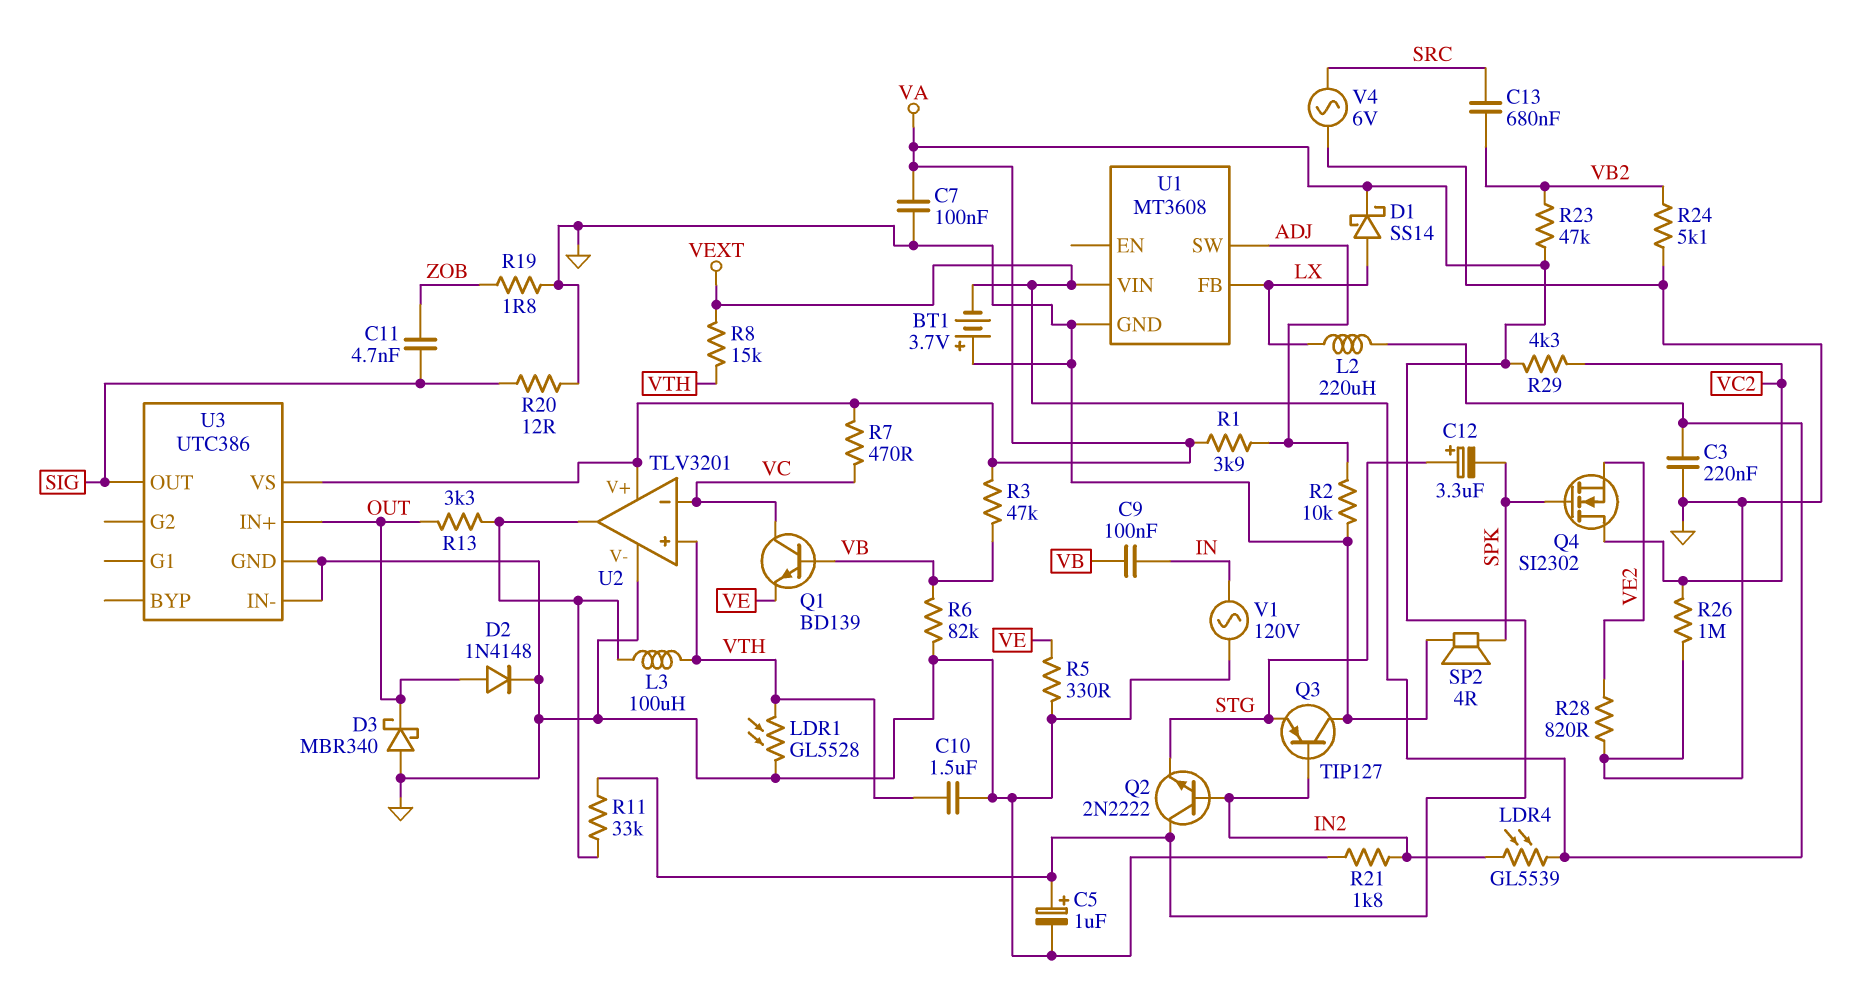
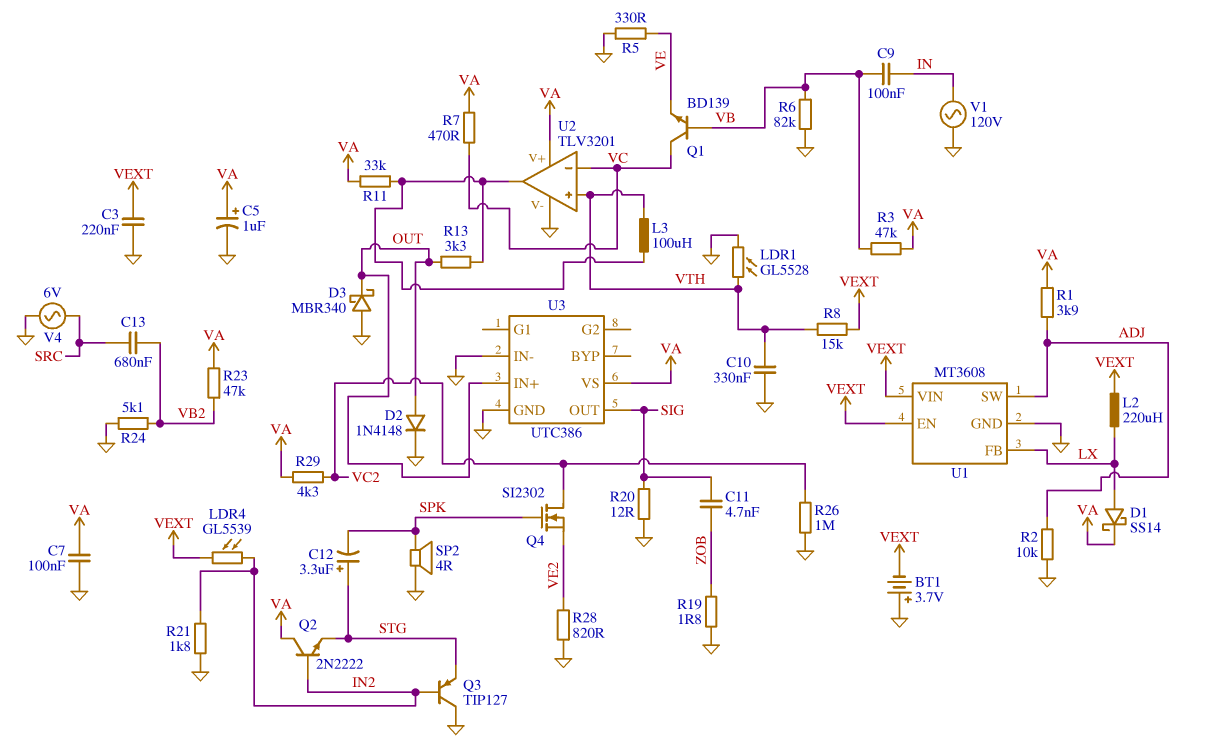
C10: 1.5uF (GND, VTH) -> 330nF (GND, VTH)
U1 pin EN: none -> VEXT

